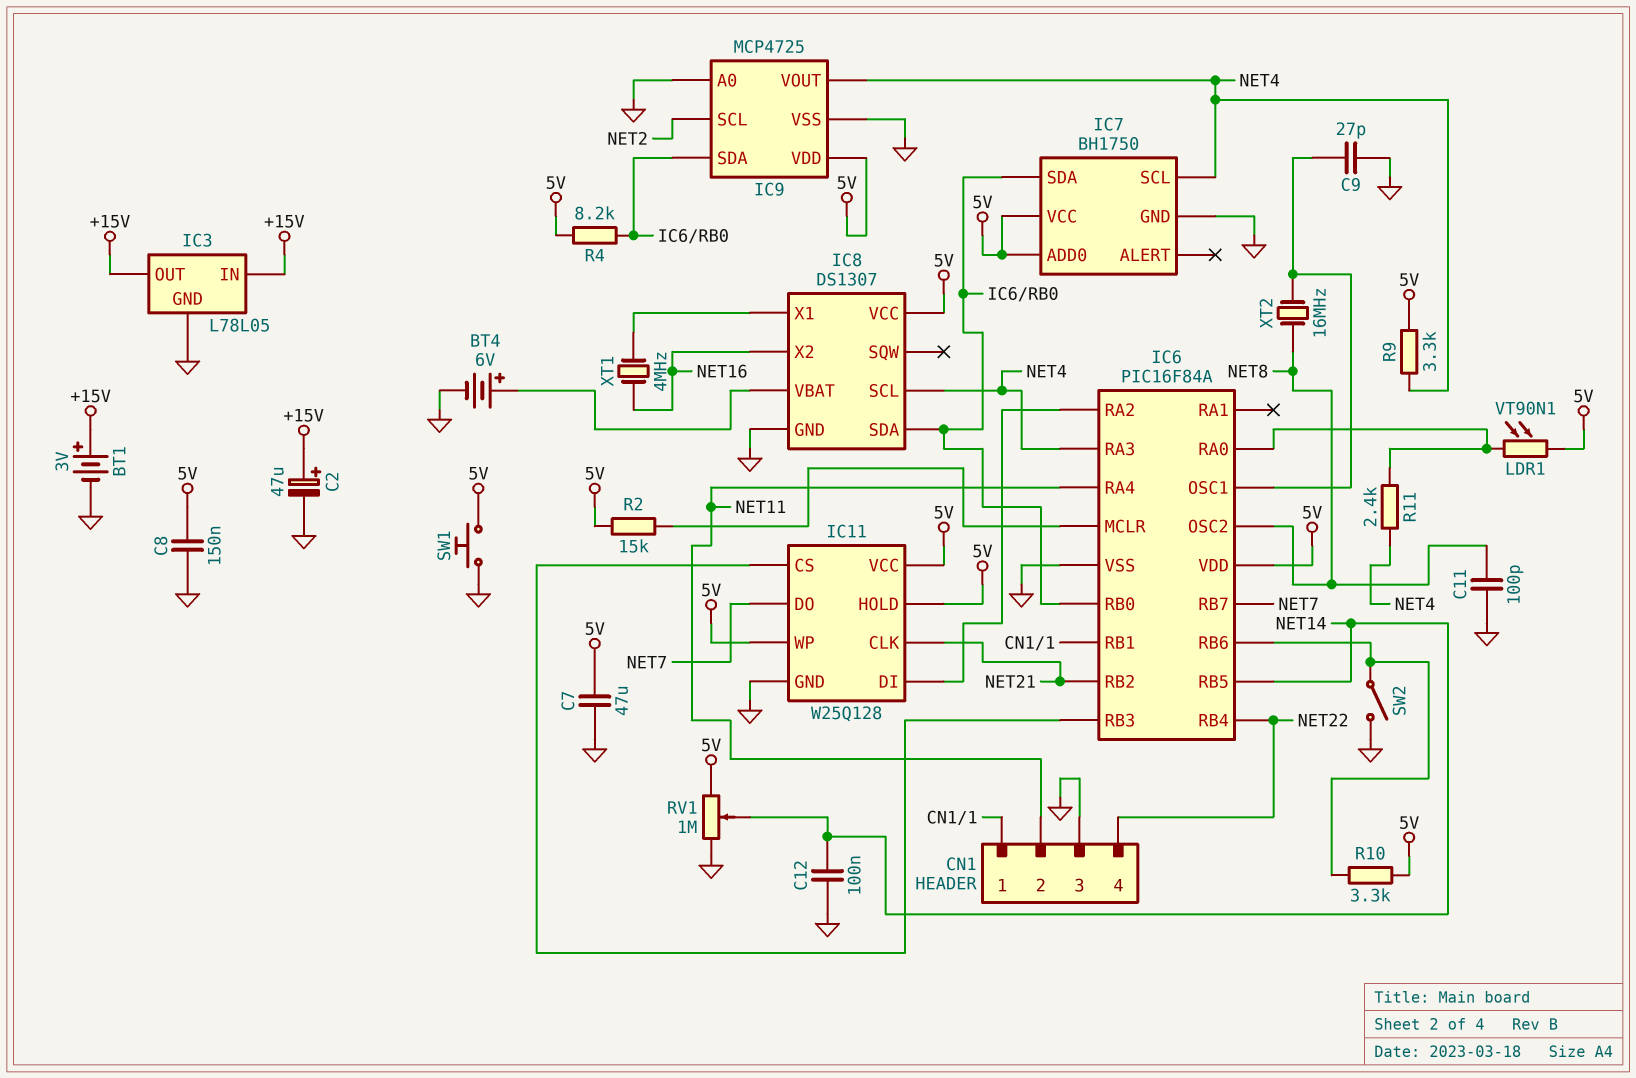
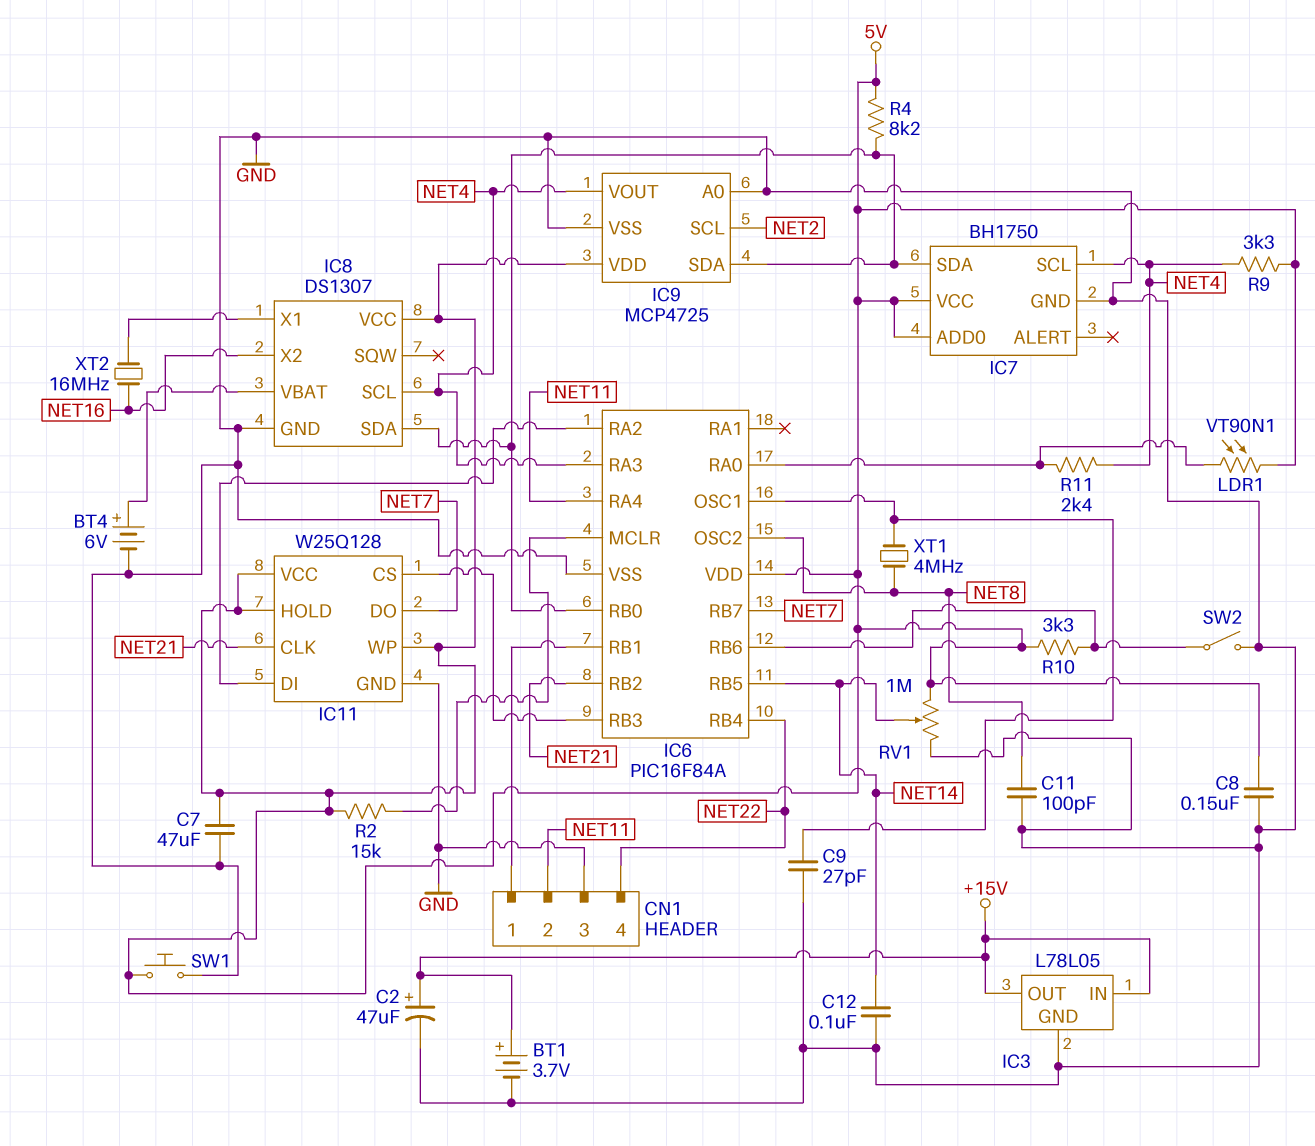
BT1: 3V (plus +15V, minus GND) -> 3.7V (plus +15V, minus GND)
XT1: 4MHz (IC8/X1, NET16) -> 4MHz (IC6/OSC1, NET8)
XT2: 16MHz (IC6/OSC1, NET8) -> 16MHz (IC8/X1, NET16)

